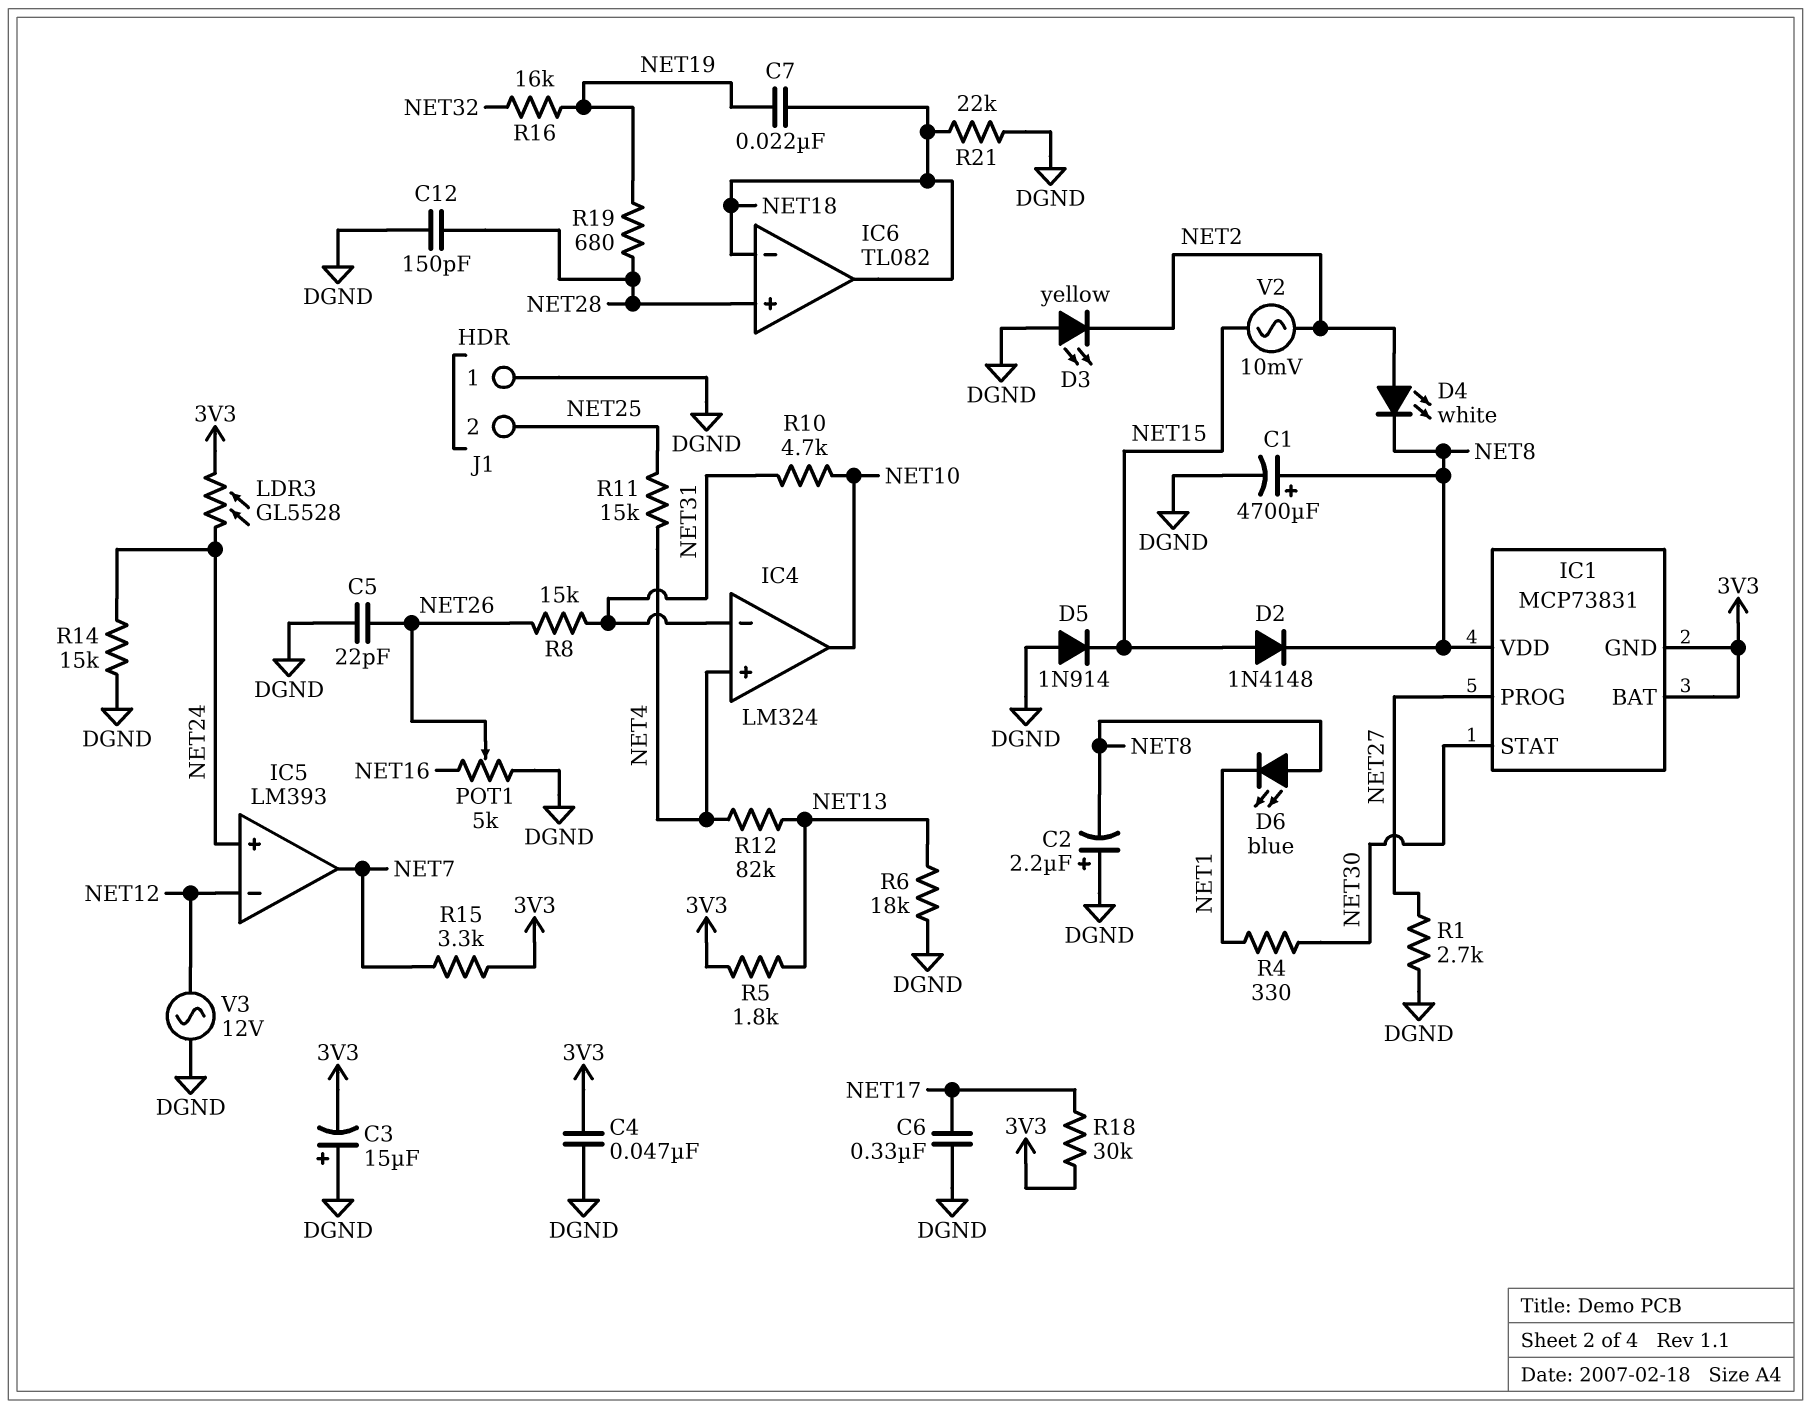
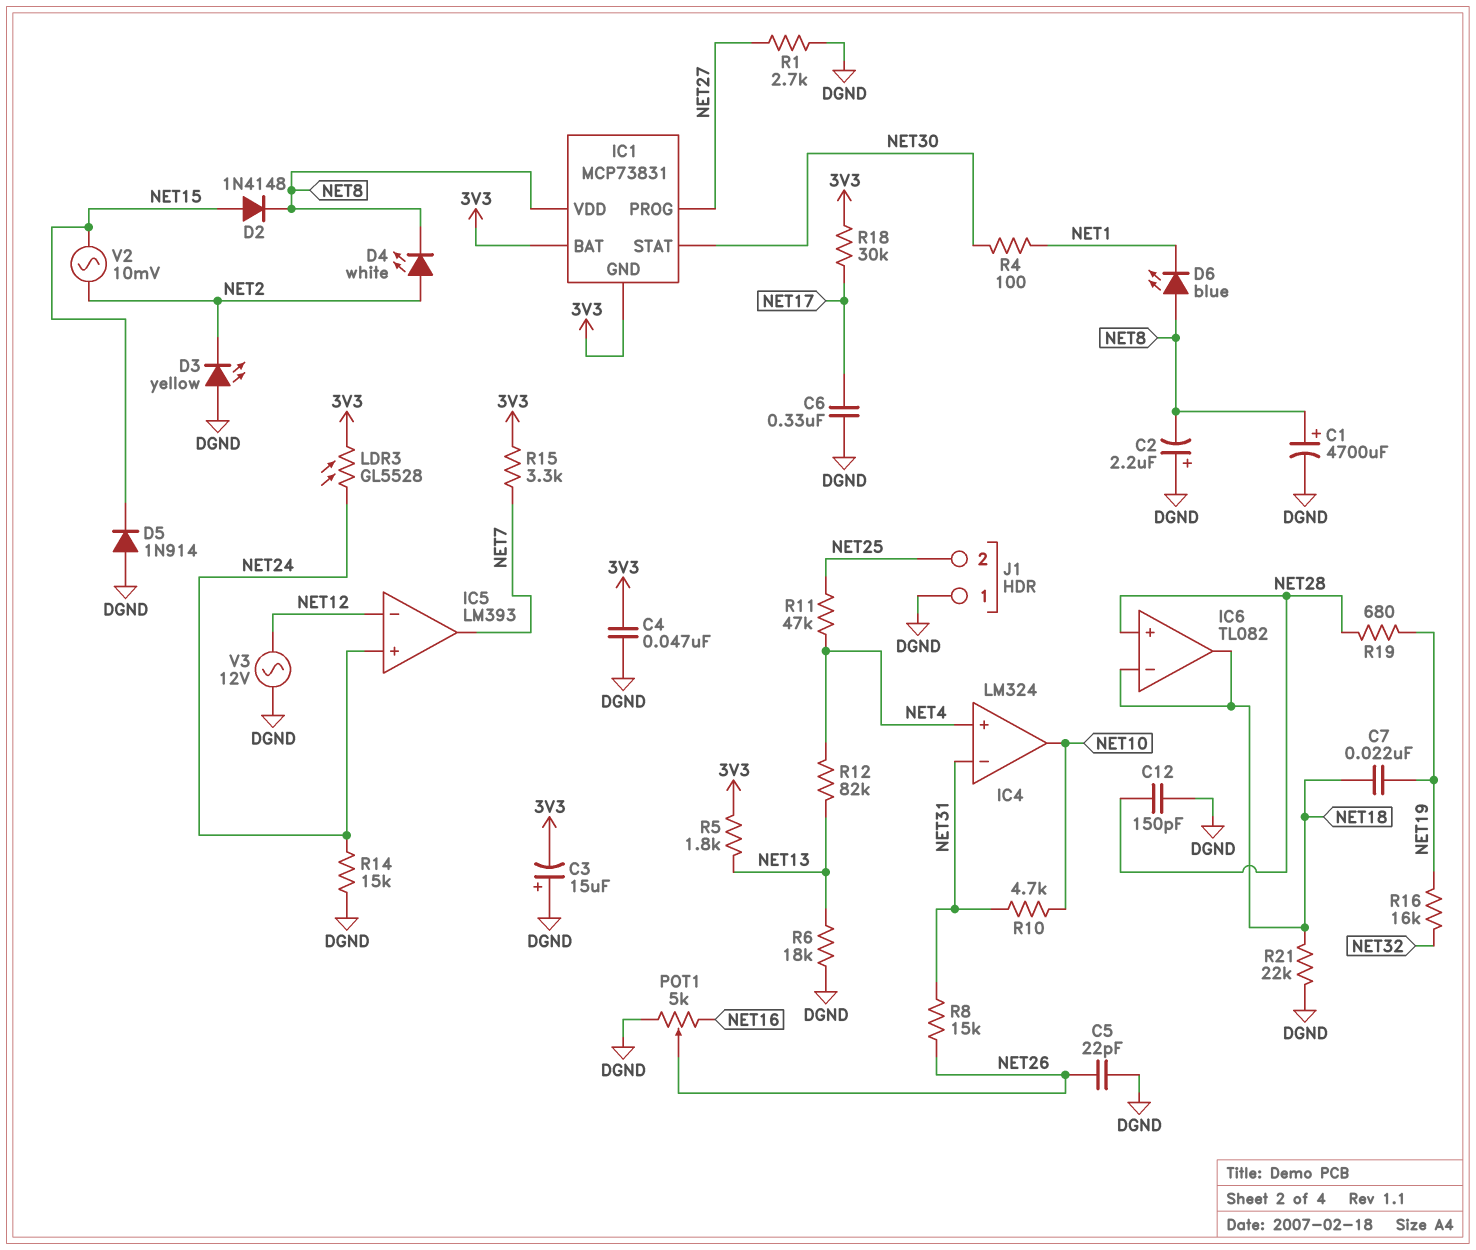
R4: 330 (NET1, NET30) -> 100 (NET1, NET30)
R11: 15k (NET4, NET25) -> 47k (NET4, NET25)

